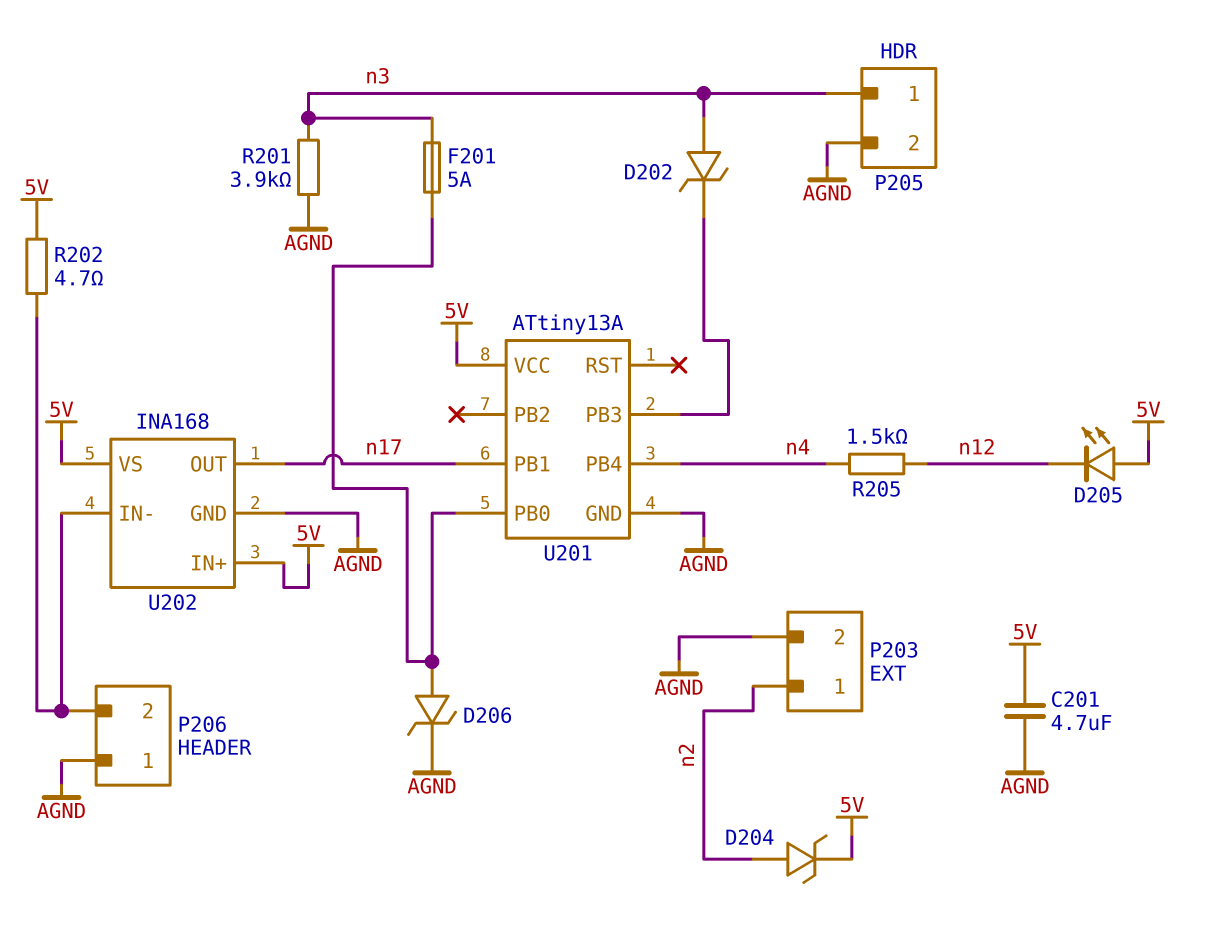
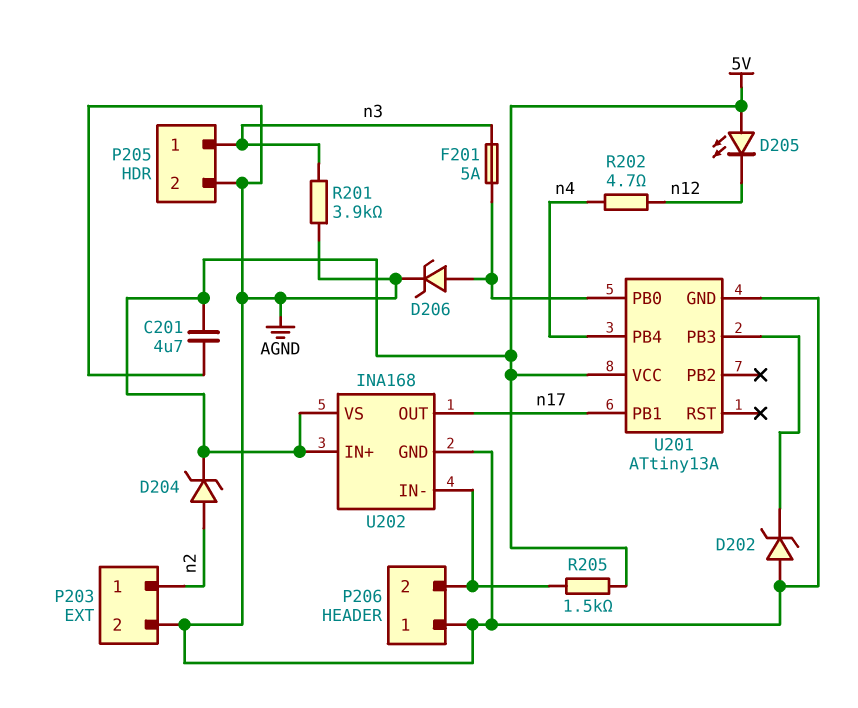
D202: zener (A n3, K U201/PB3) -> zener (A AGND, K U201/PB3)
R202: 4.7 (5V, P206/2) -> 4.7 (n4, n12)
R205: 1.5k (n4, n12) -> 1.5k (5V, P206/2)

